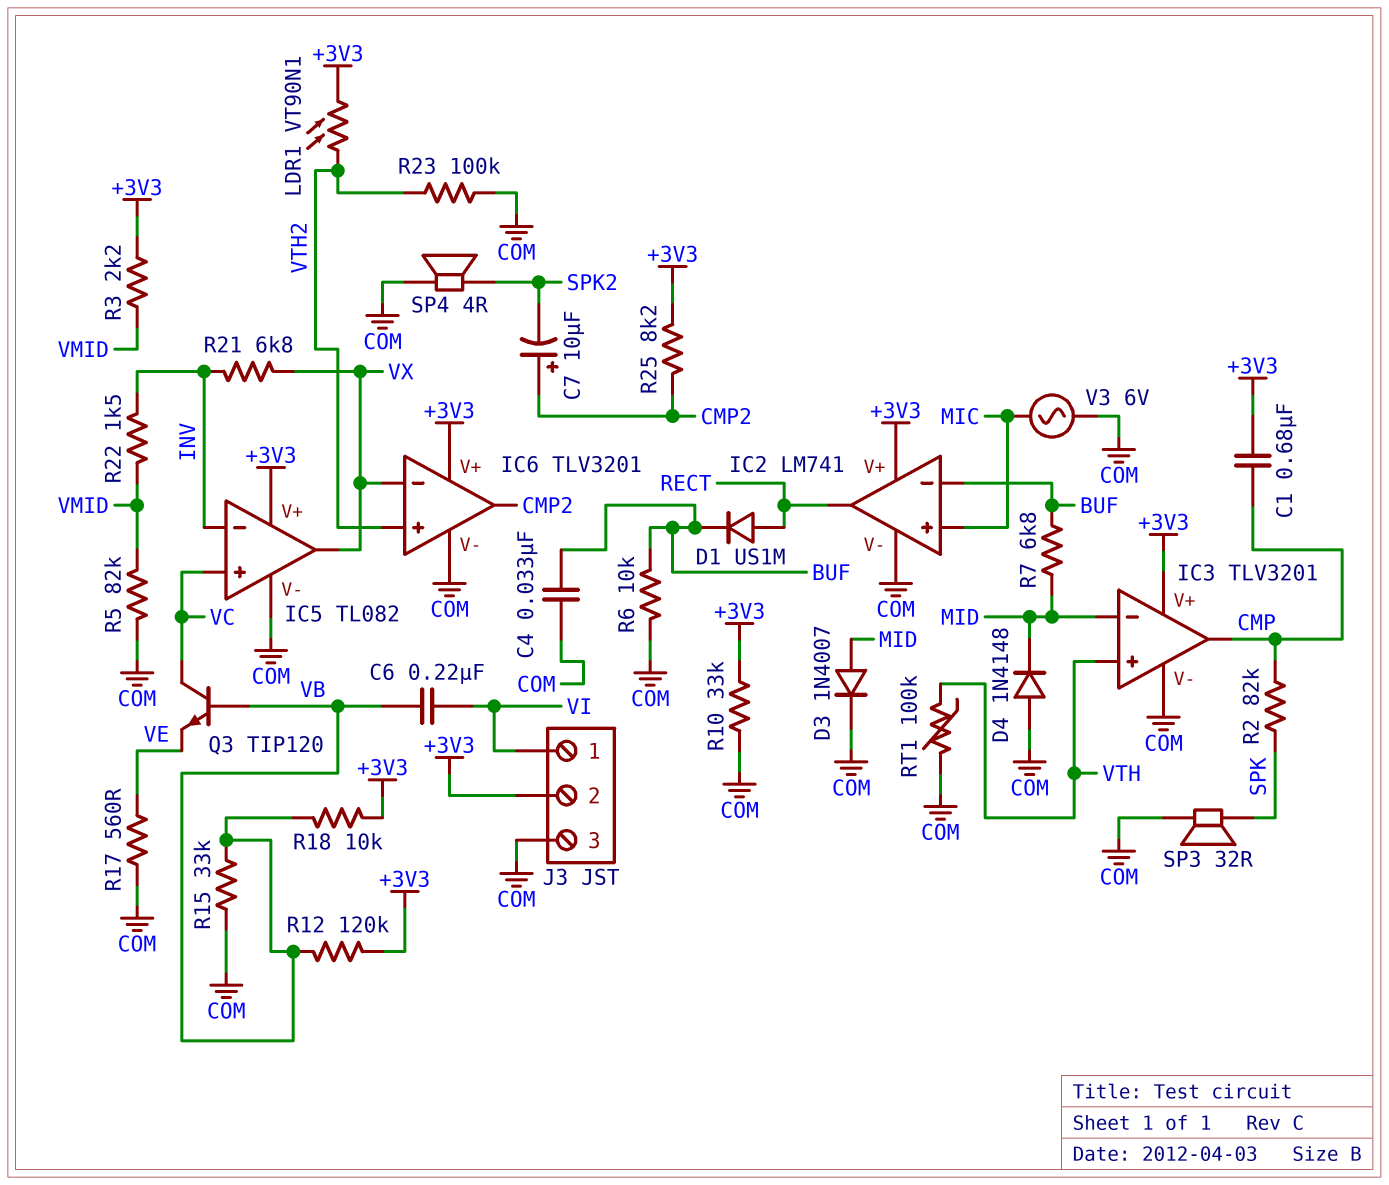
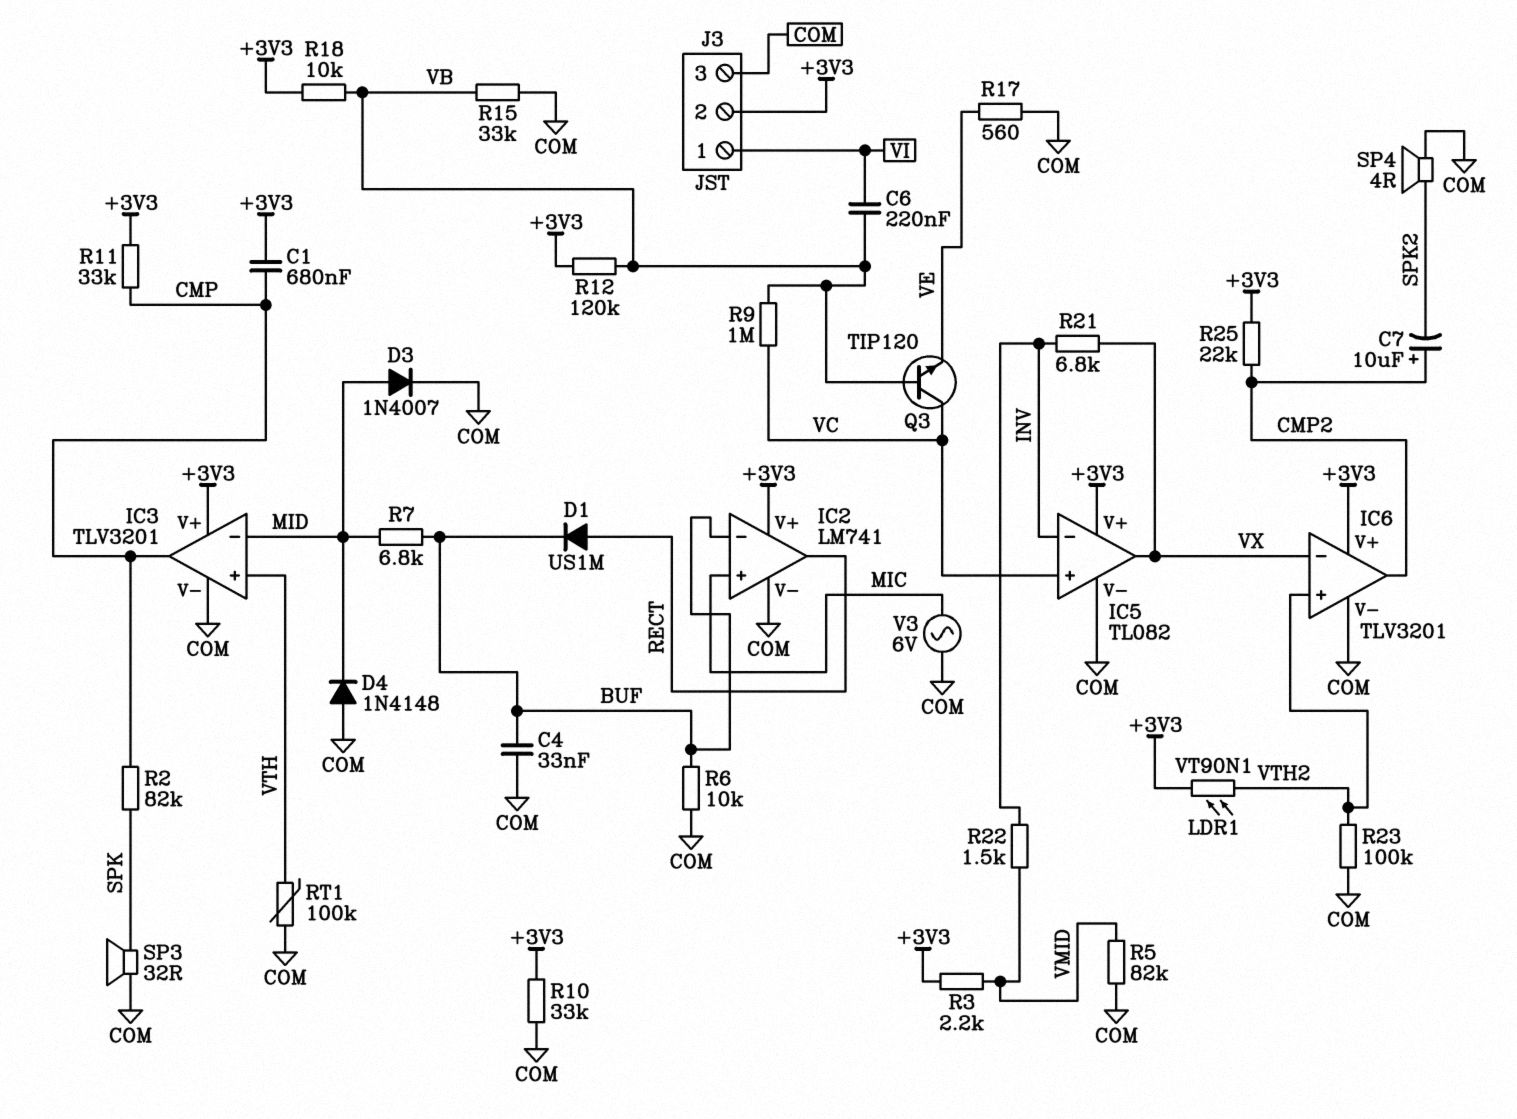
R9: none -> 1M (VB, VC)
R11: none -> 33k (+3V3, CMP)
R25: 8.2k (+3V3, CMP2) -> 22k (+3V3, CMP2)

